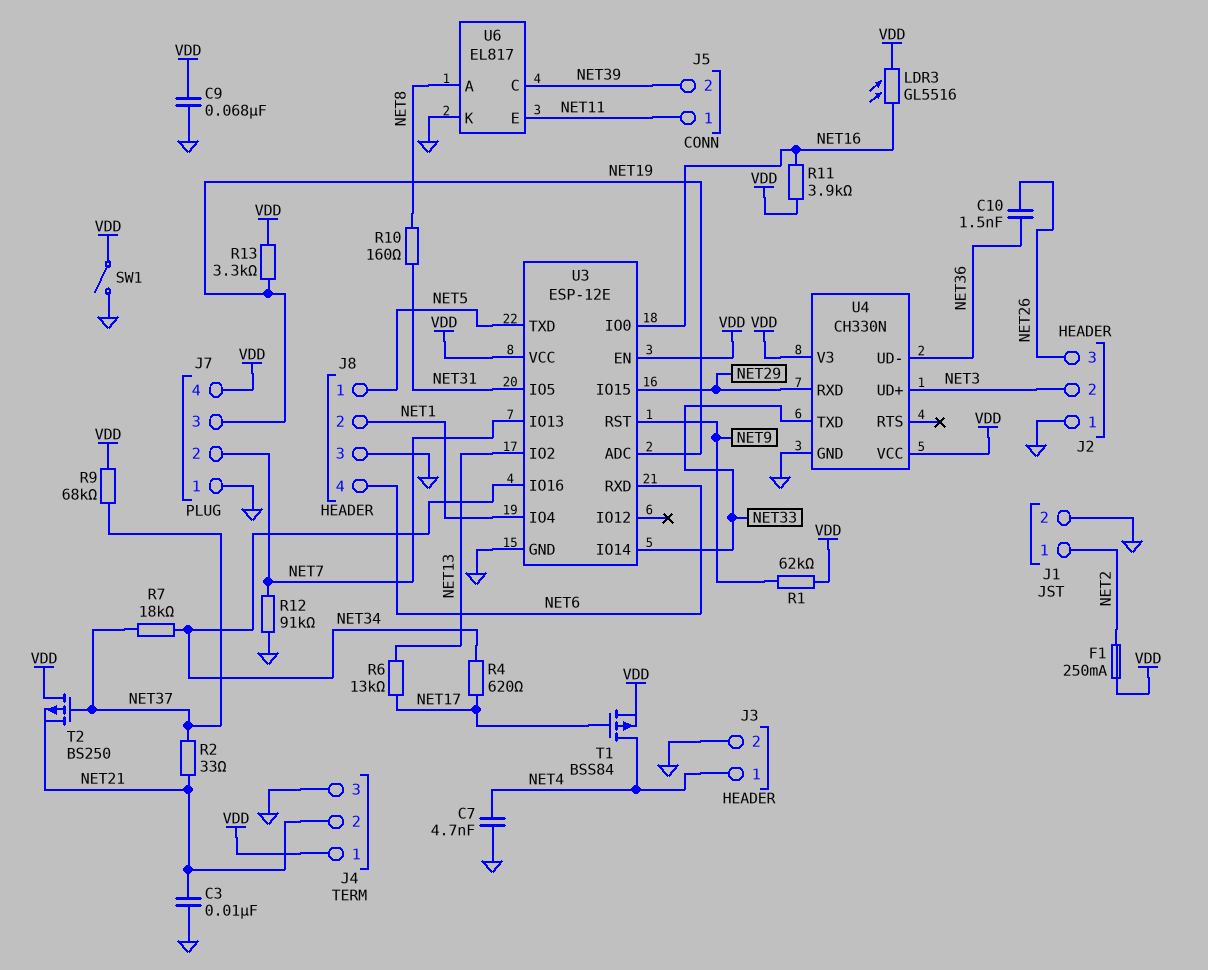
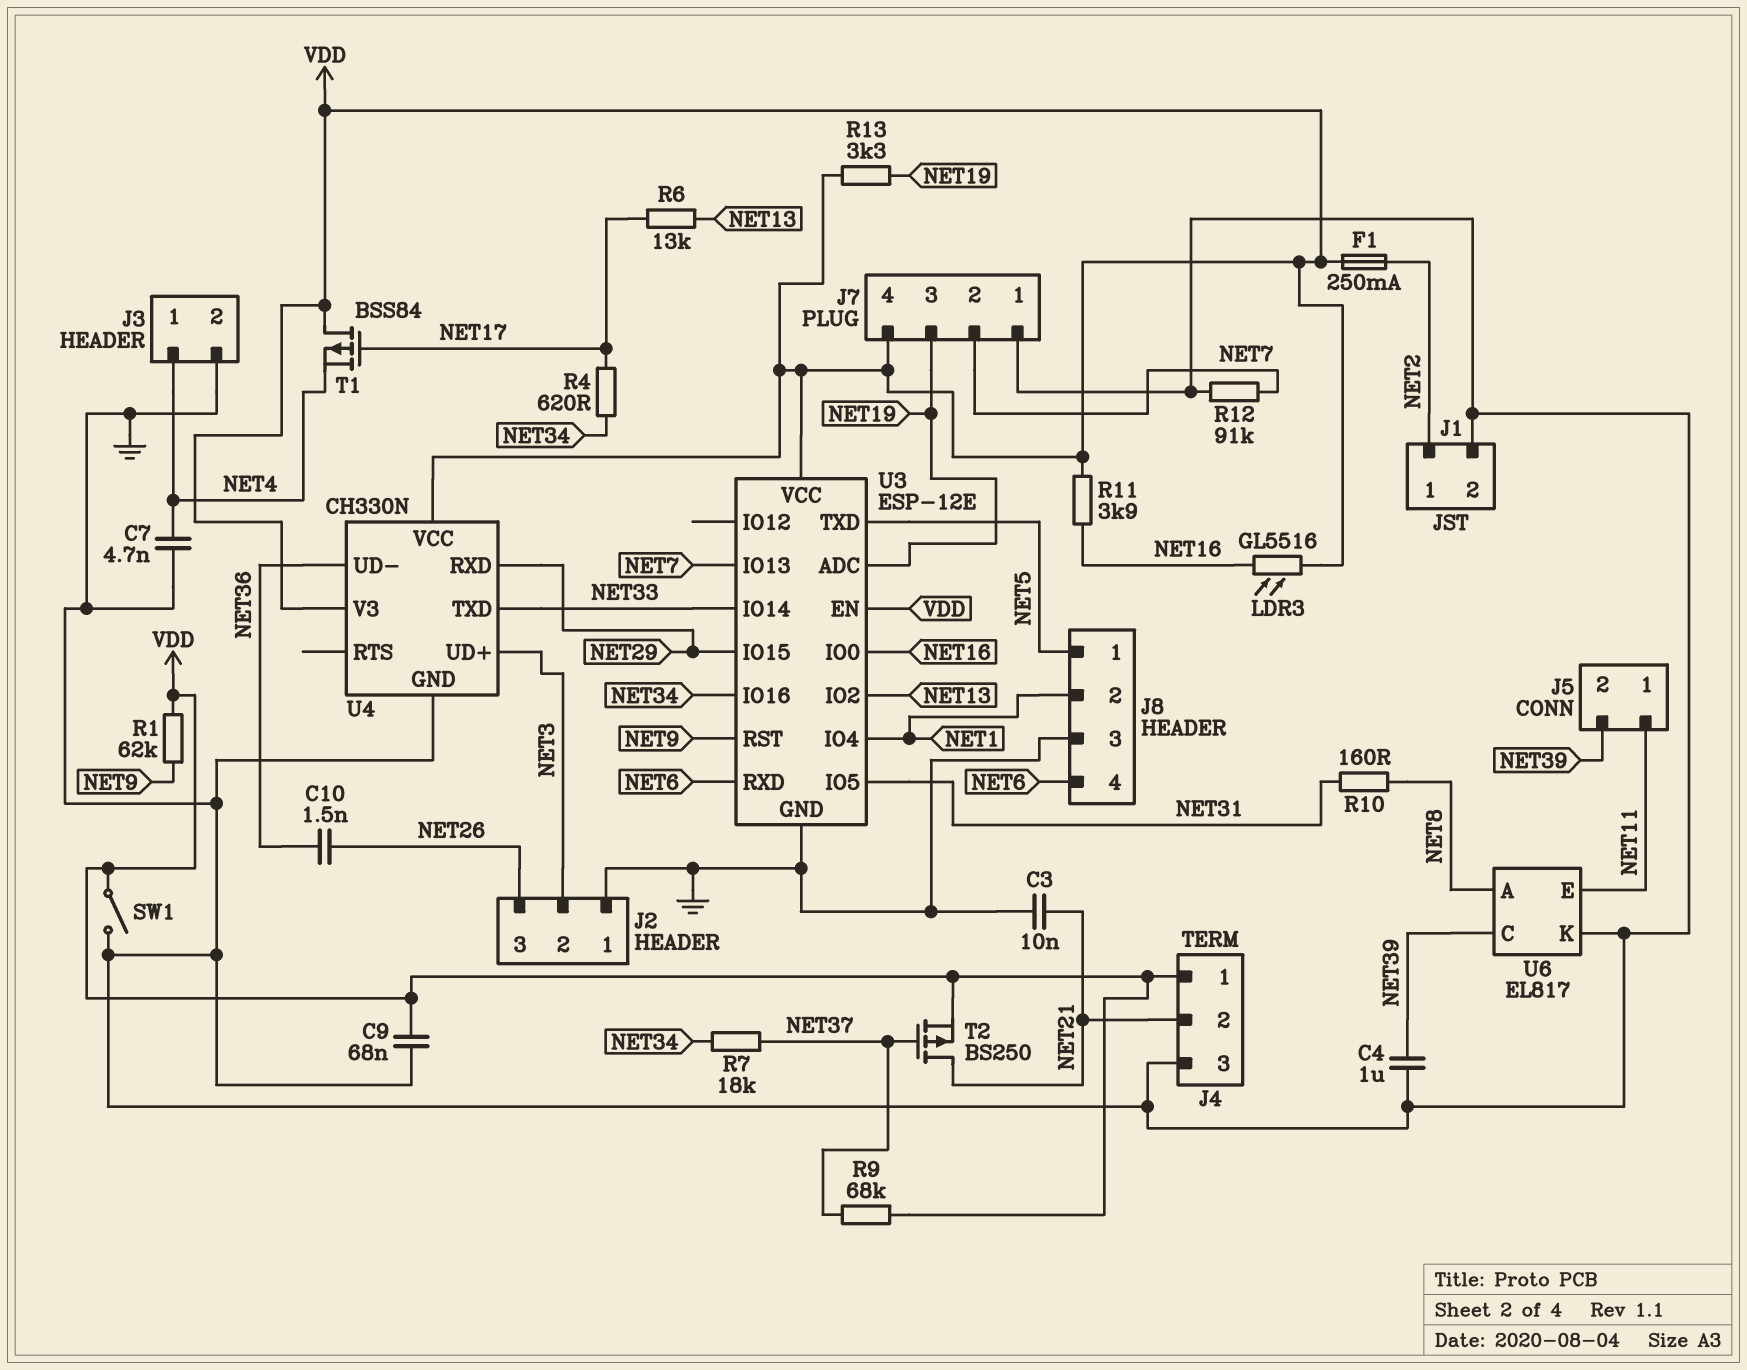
C4: none -> 1uF (GND, NET39)
R2: 33 (NET21, NET37) -> none
T1: PMOS BSS84 (G NET17, D NET4, S VDD) -> PMOS BSS84 (G NET17, D VDD, S NET4)
T2: PMOS BS250 (G NET37, D VDD, S NET21) -> PMOS BS250 (G NET37, D NET21, S VDD)

